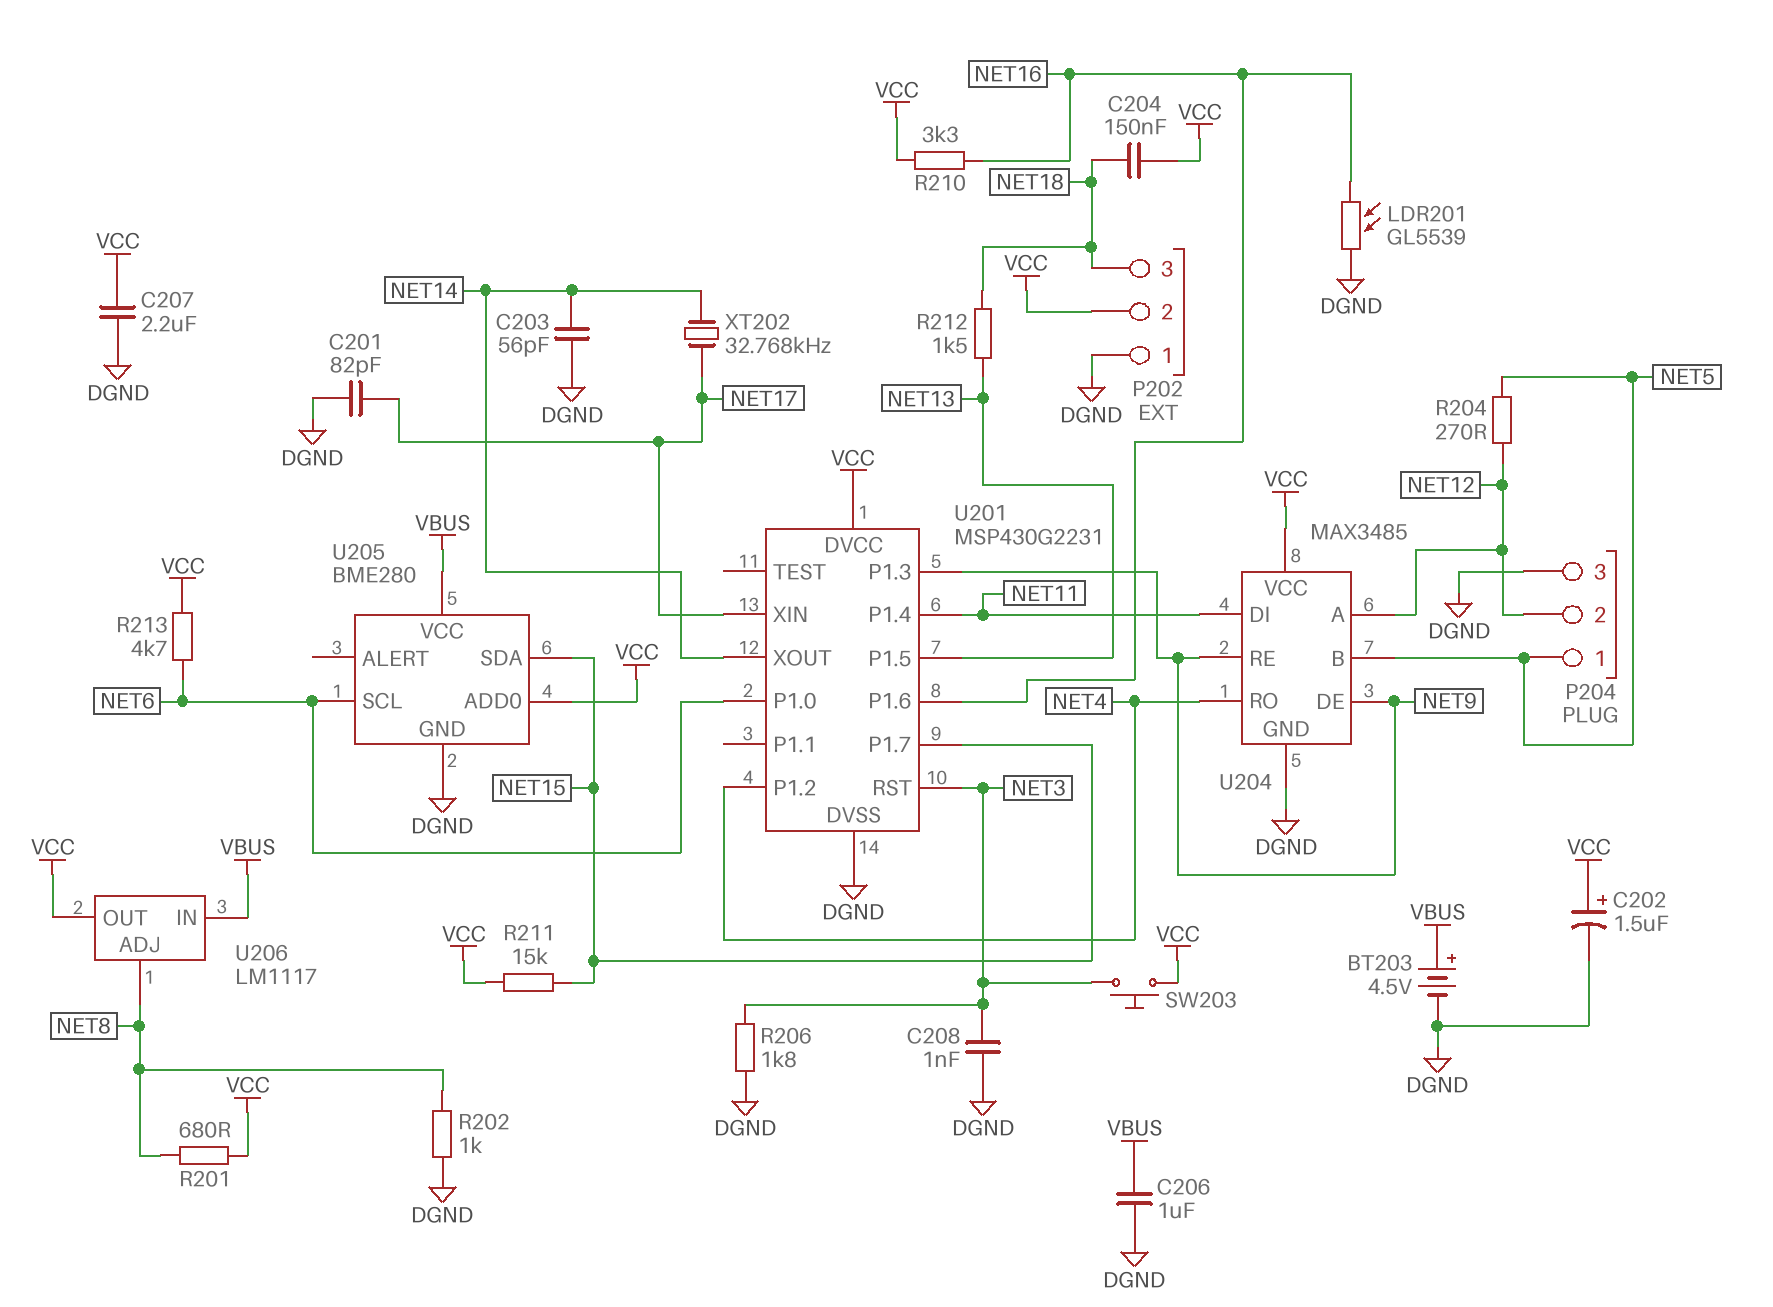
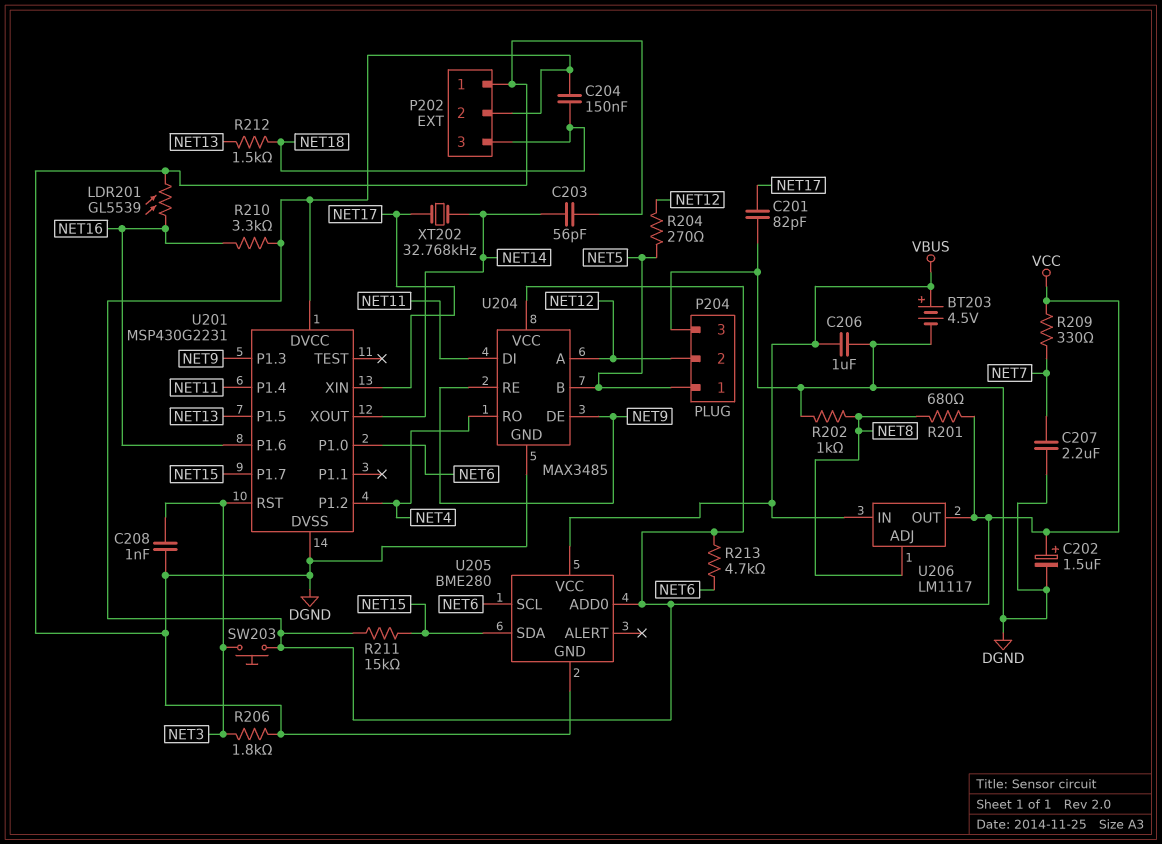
C207: 2.2uF (DGND, VCC) -> 2.2uF (DGND, NET7)
R209: none -> 330 (NET7, VCC)

